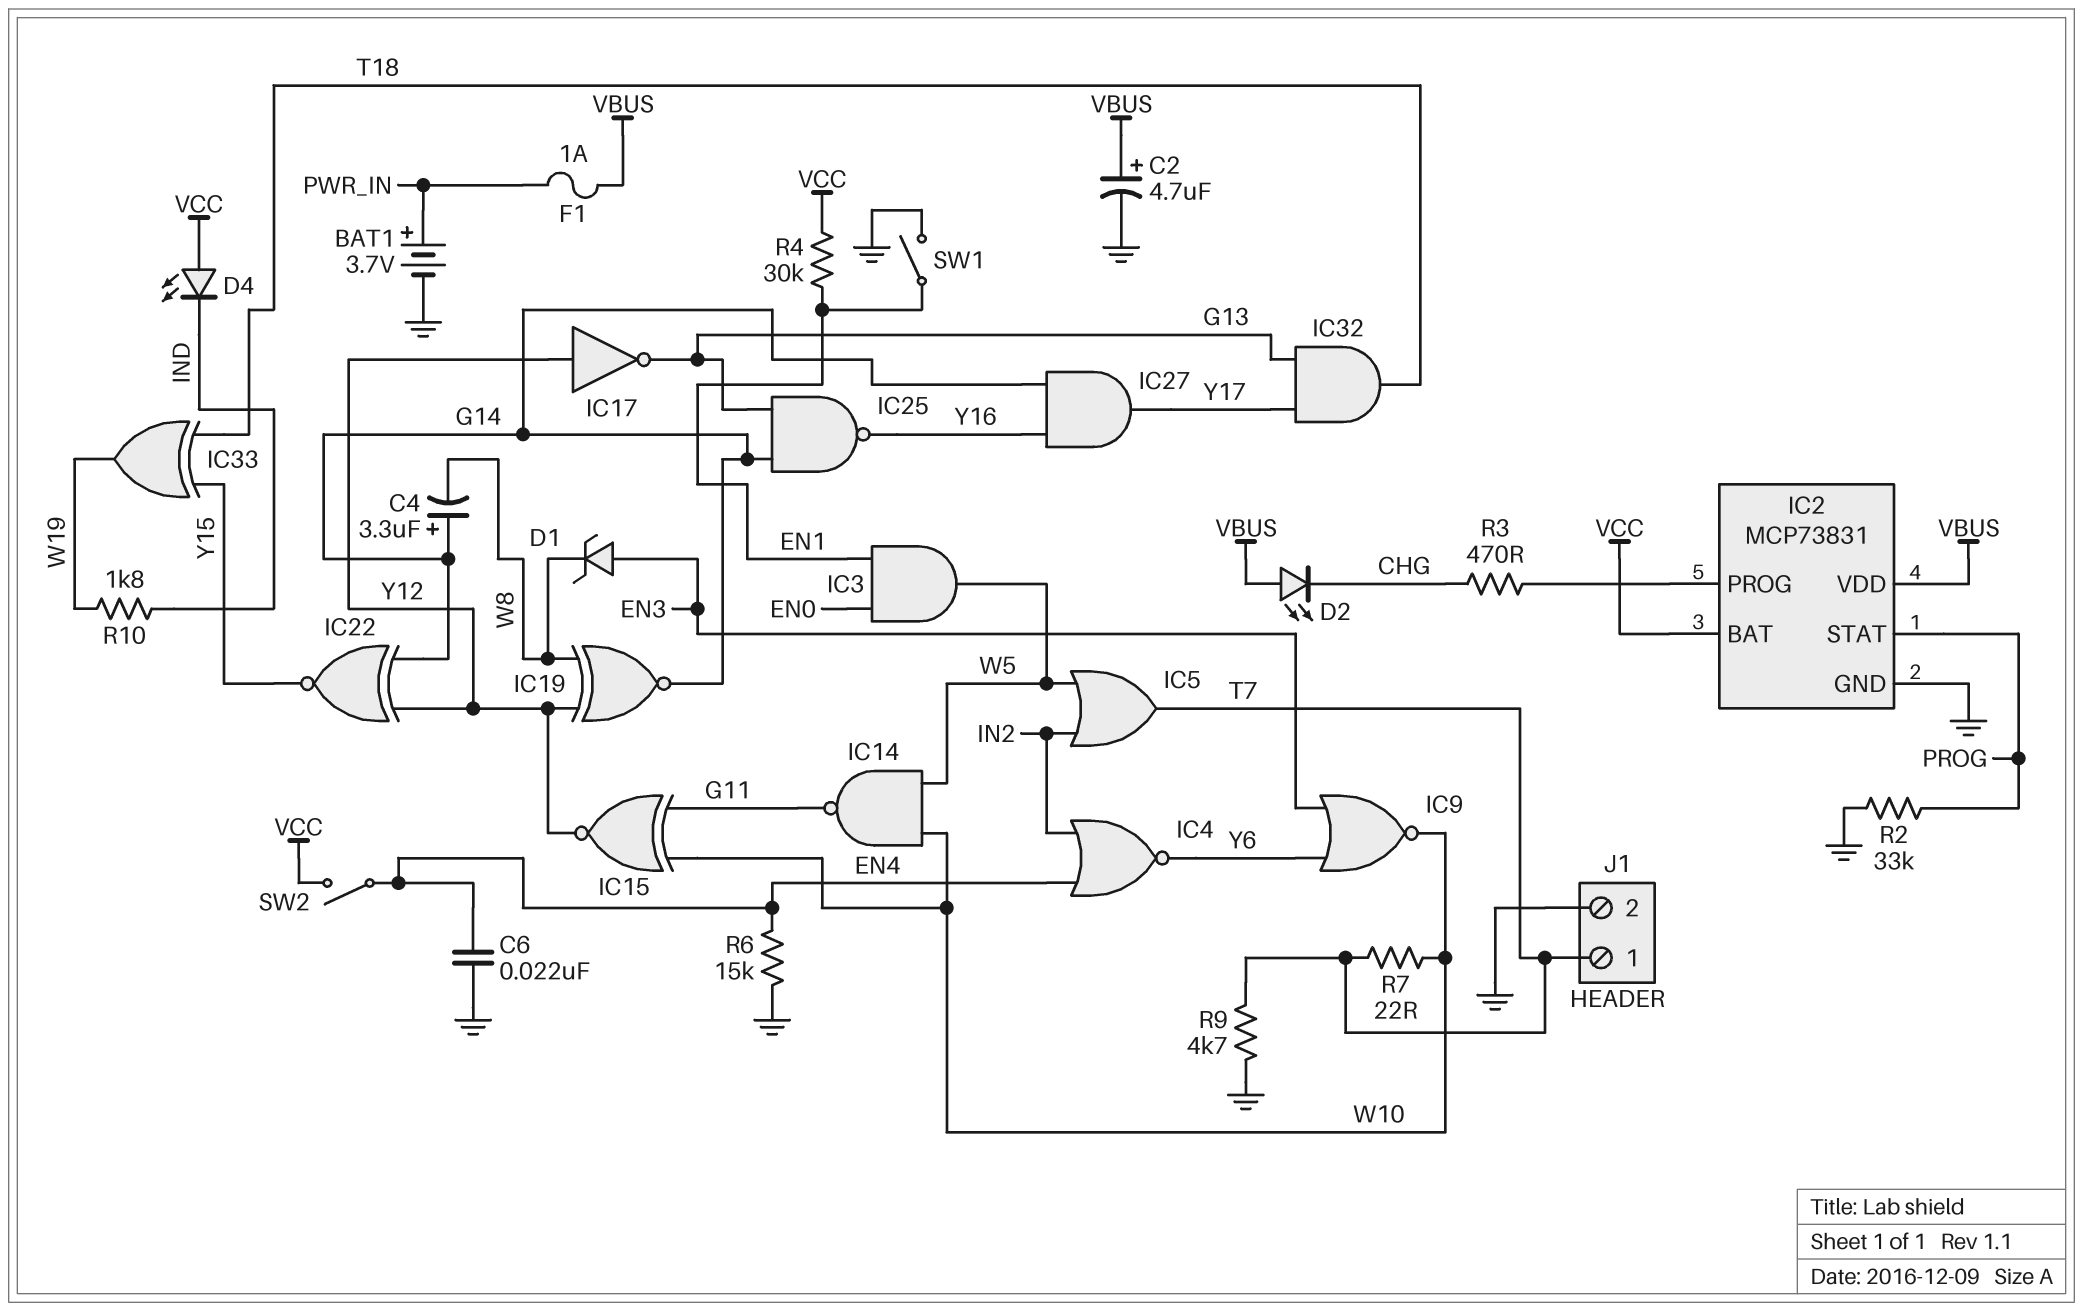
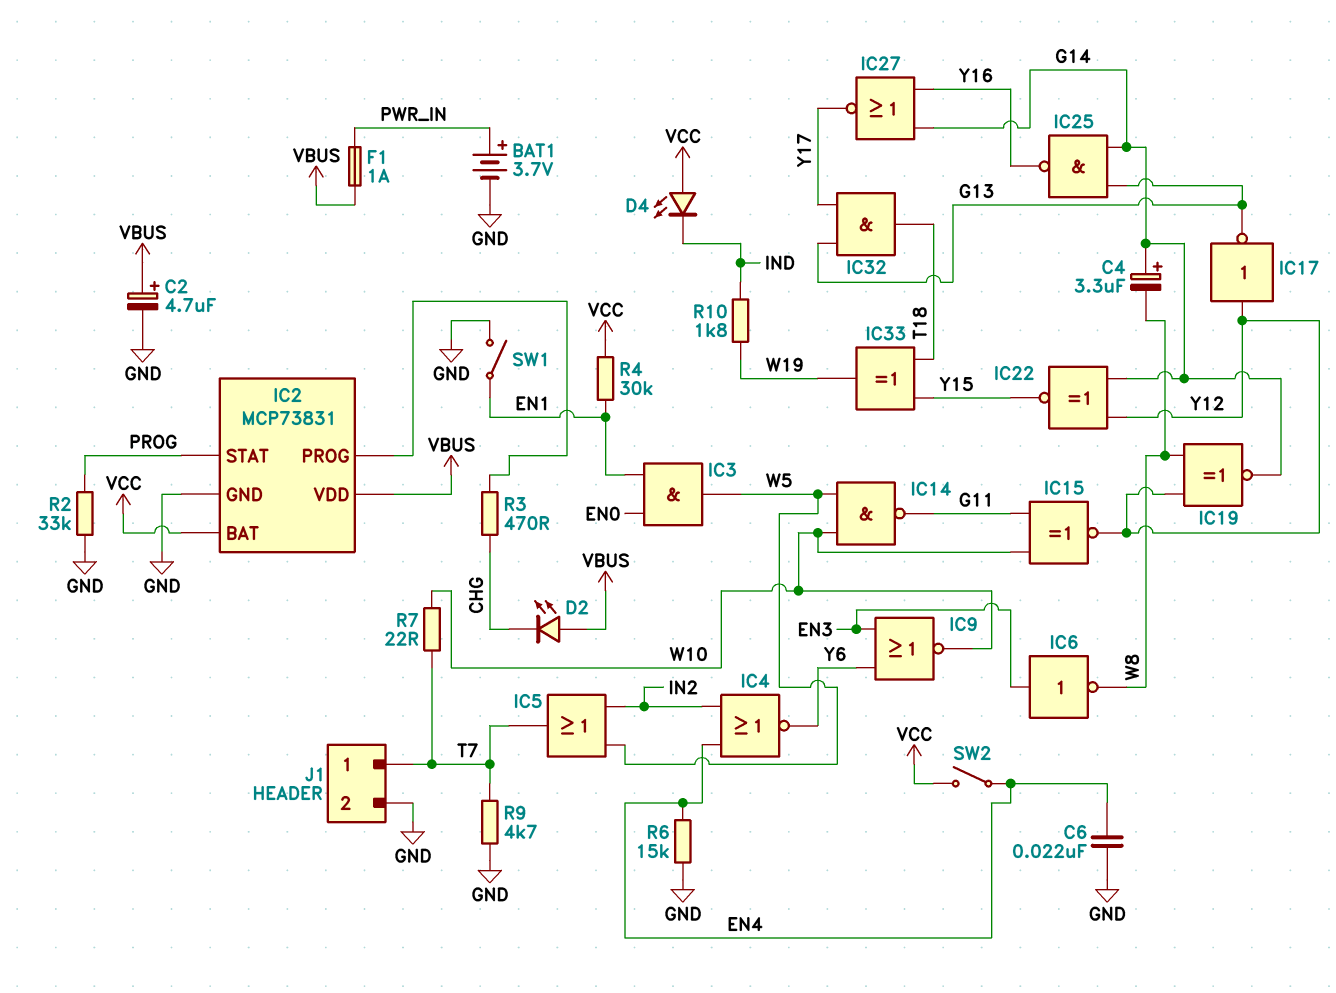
D1: zener (A EN3, K W8) -> none
IC6: none -> NOT (in EN3, out W8)
IC27: AND (in G14, in Y16, out Y17) -> NOR (in G14, in Y16, out Y17)

